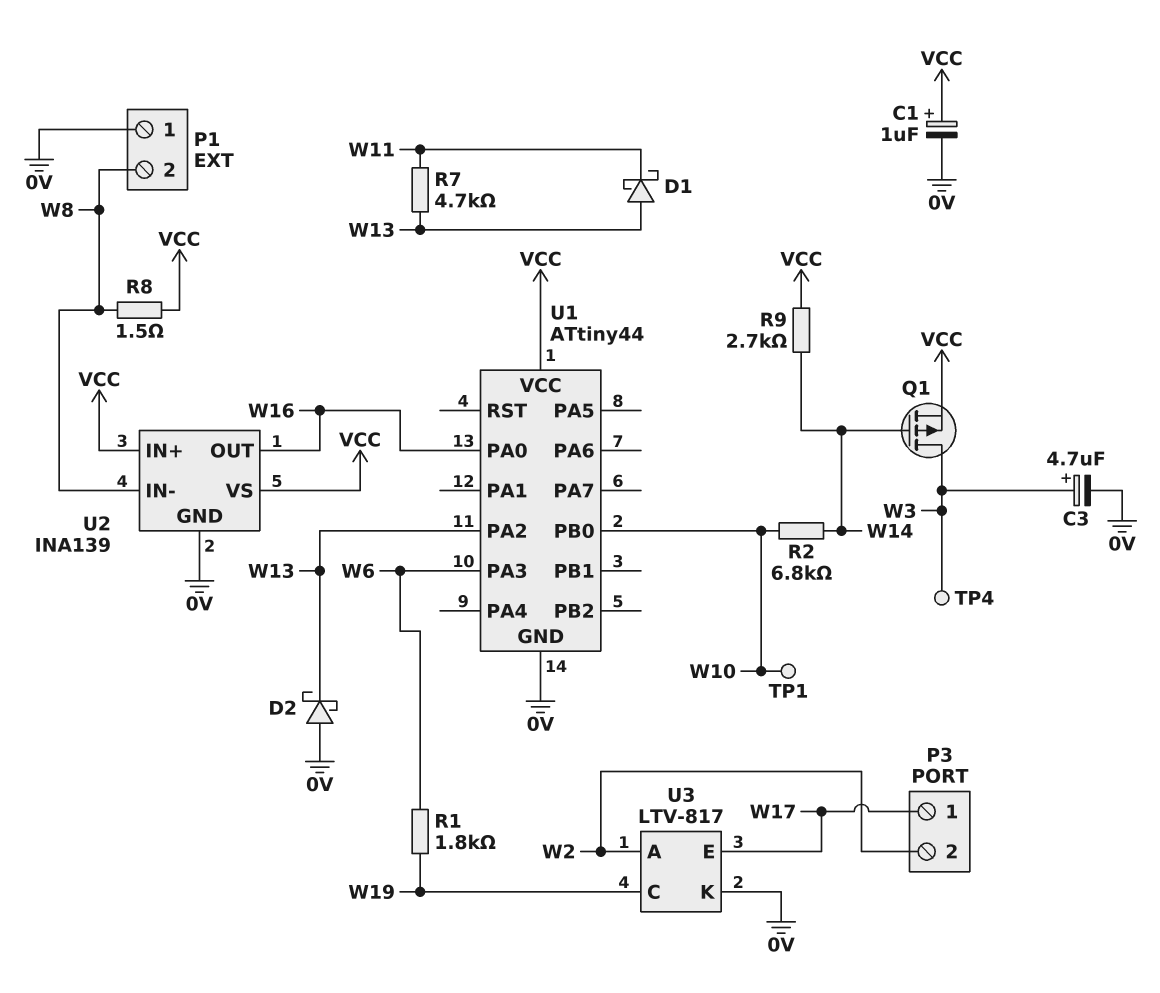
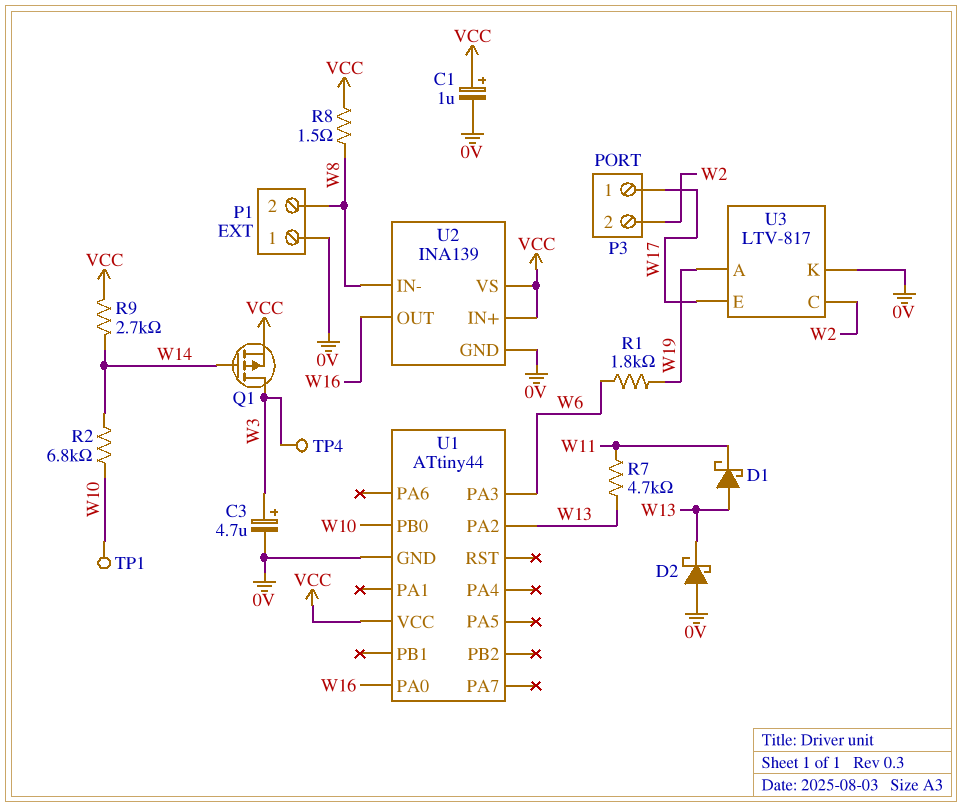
U3 pin A: W2 -> W19
U3 pin C: W19 -> W2

